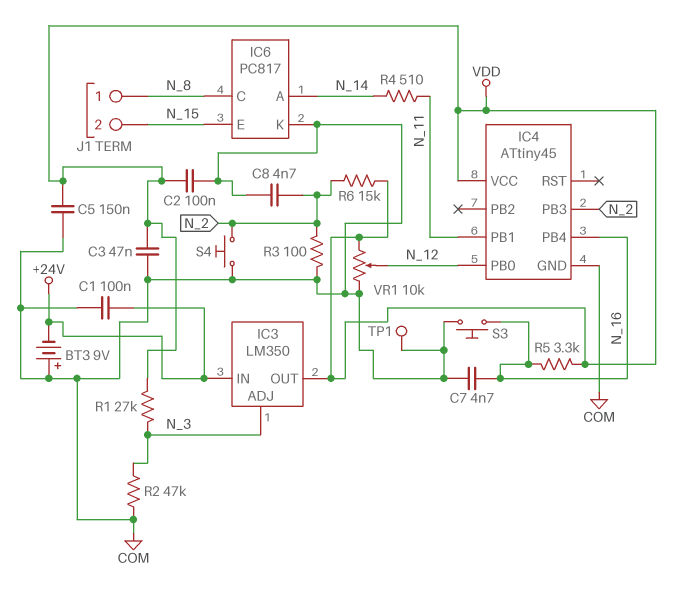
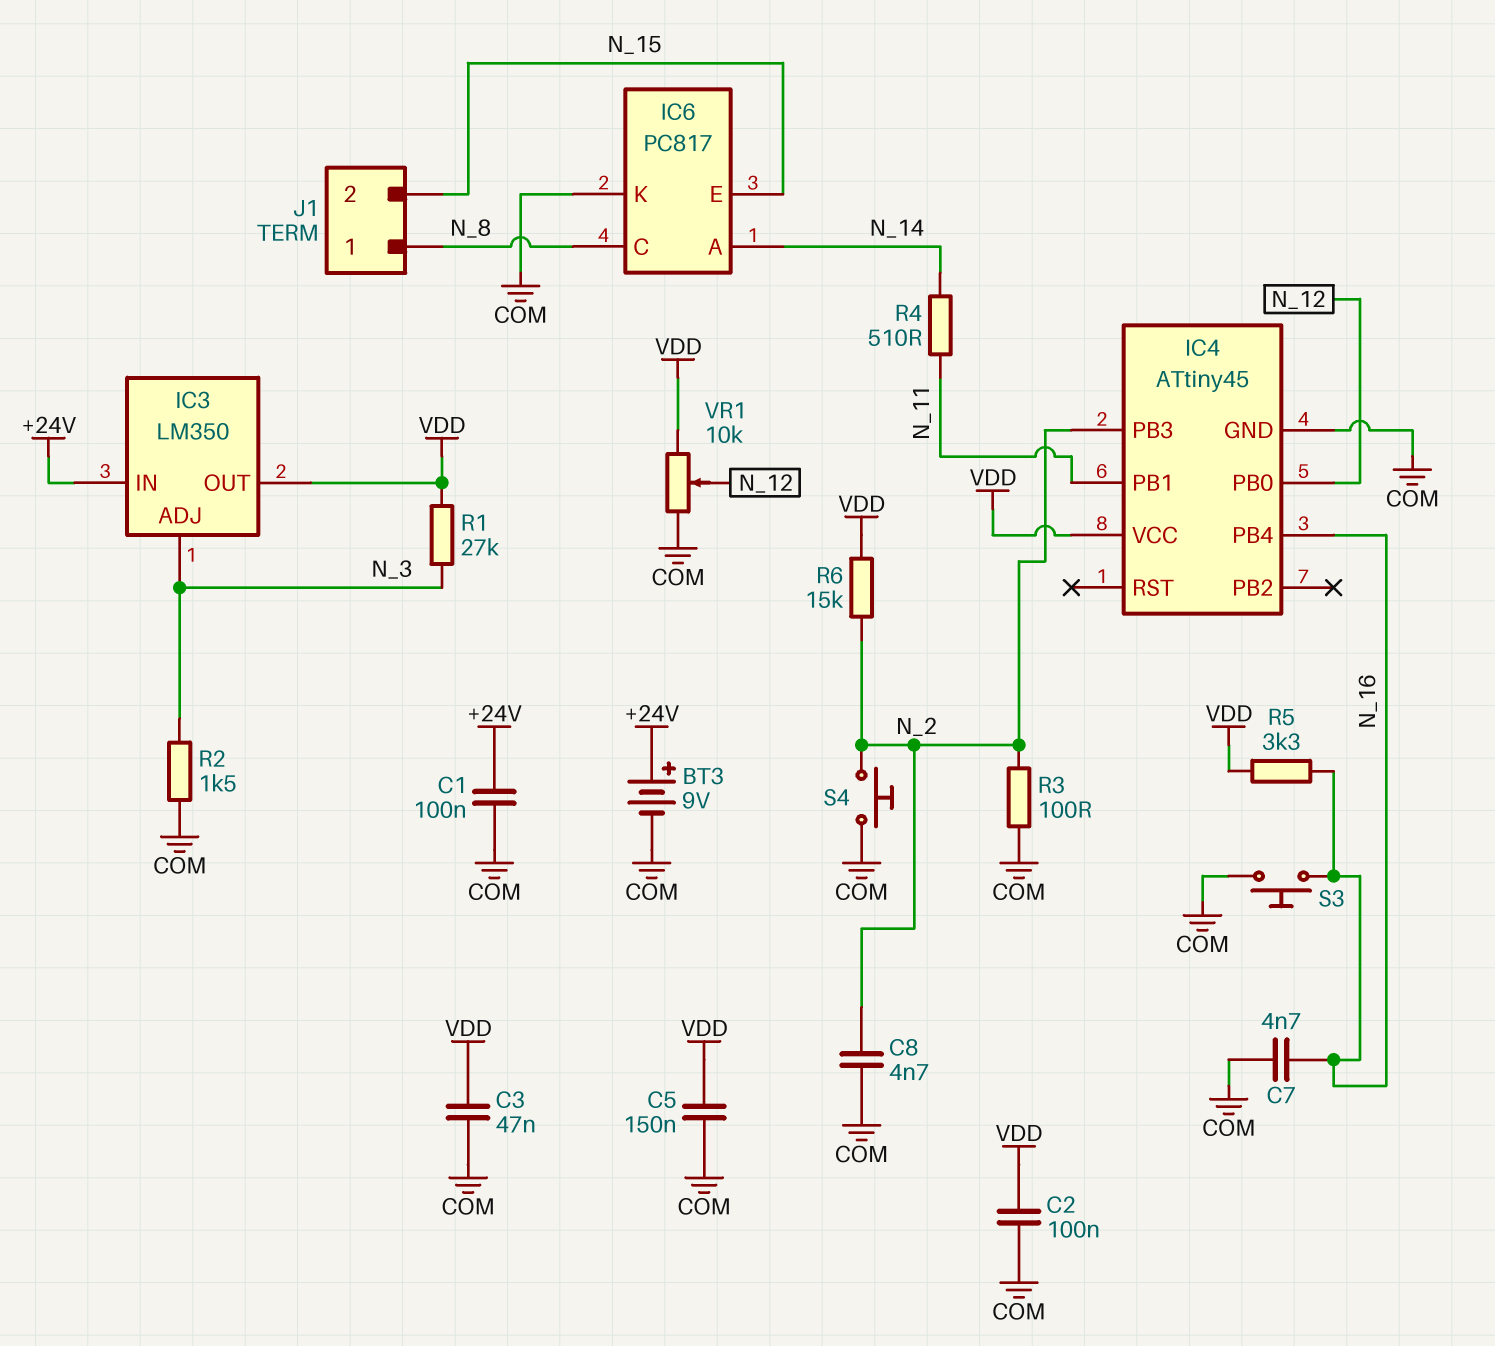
BT3: 9V (plus COM, minus +24V) -> 9V (plus +24V, minus COM)
R2: 47k (COM, N_3) -> 1.5k (COM, N_3)
TP1: test point (COM) -> none

